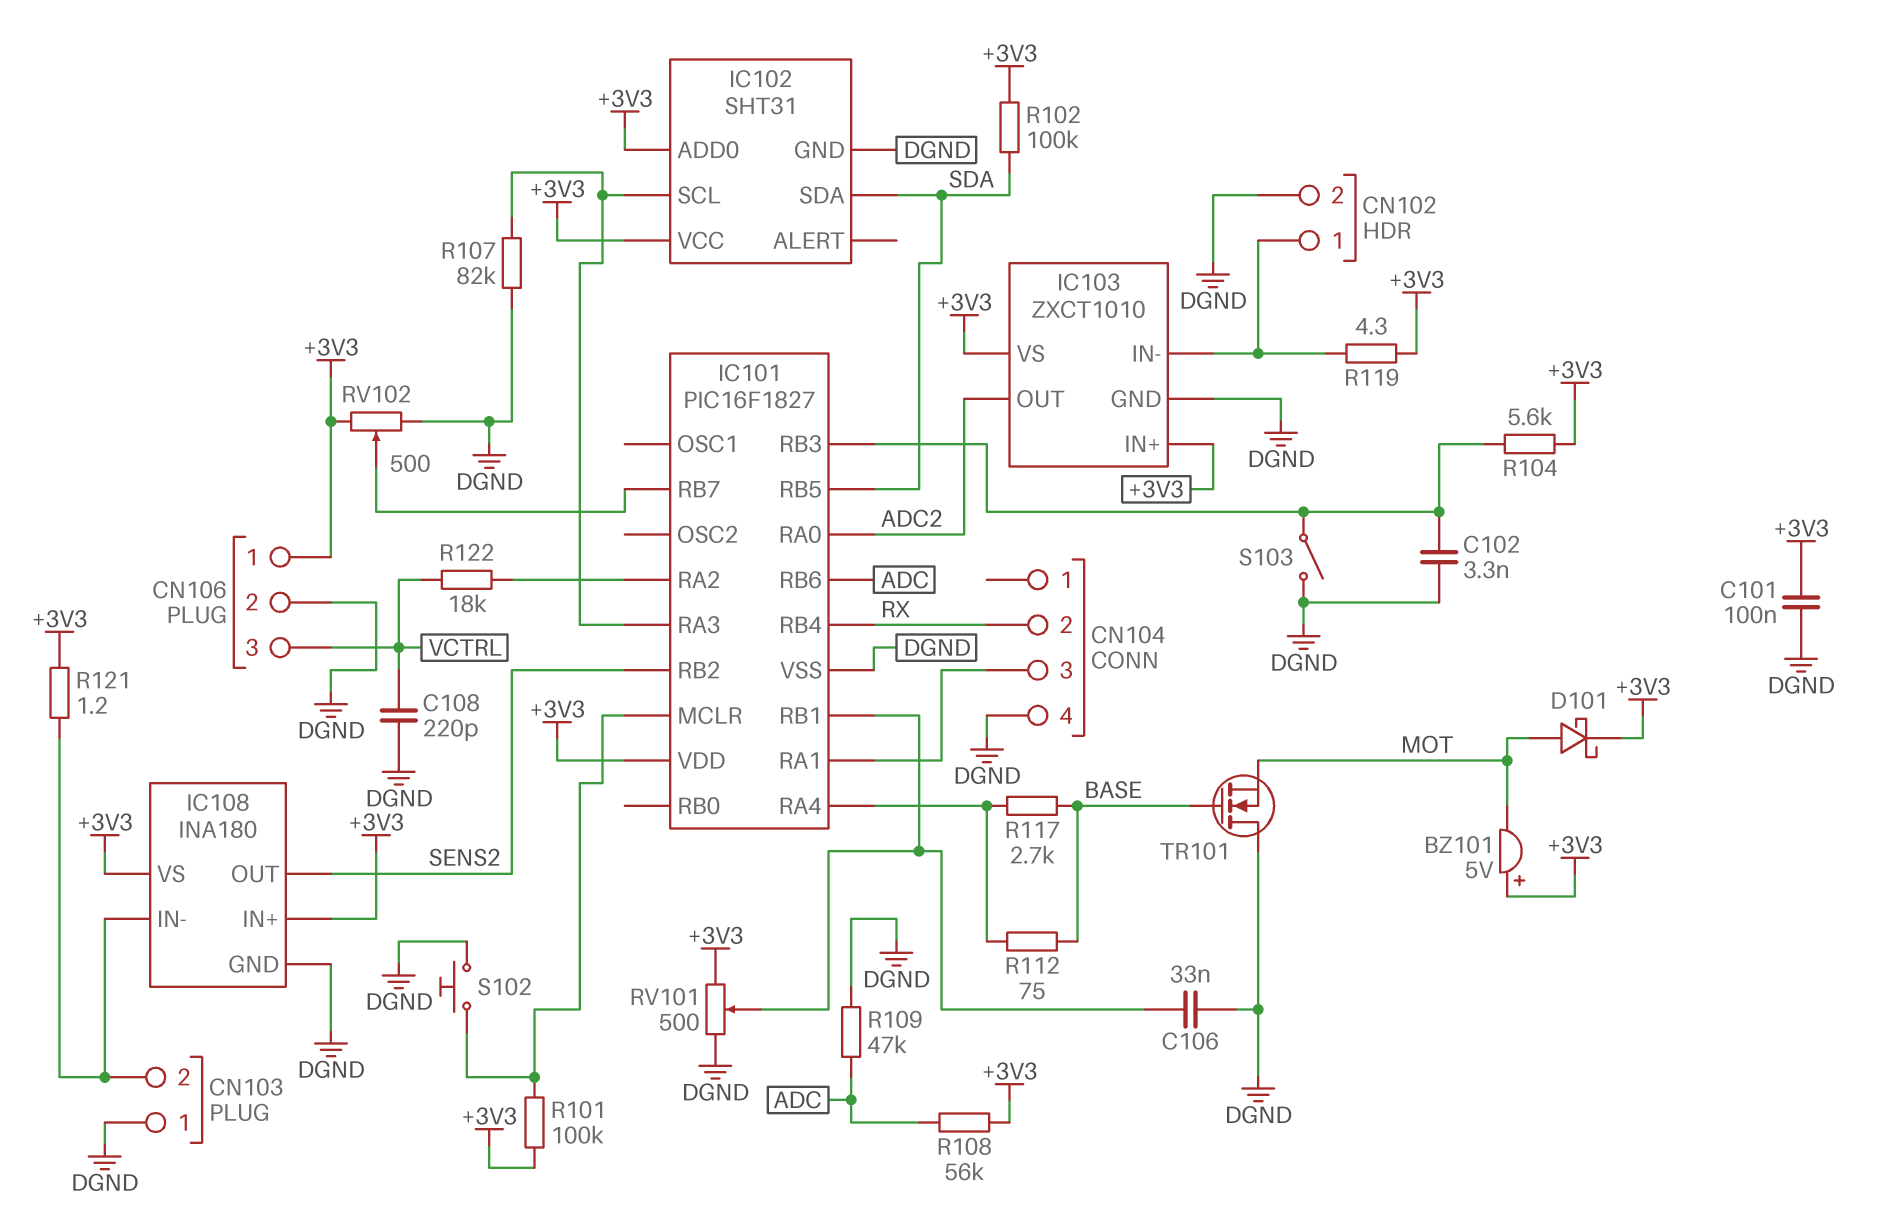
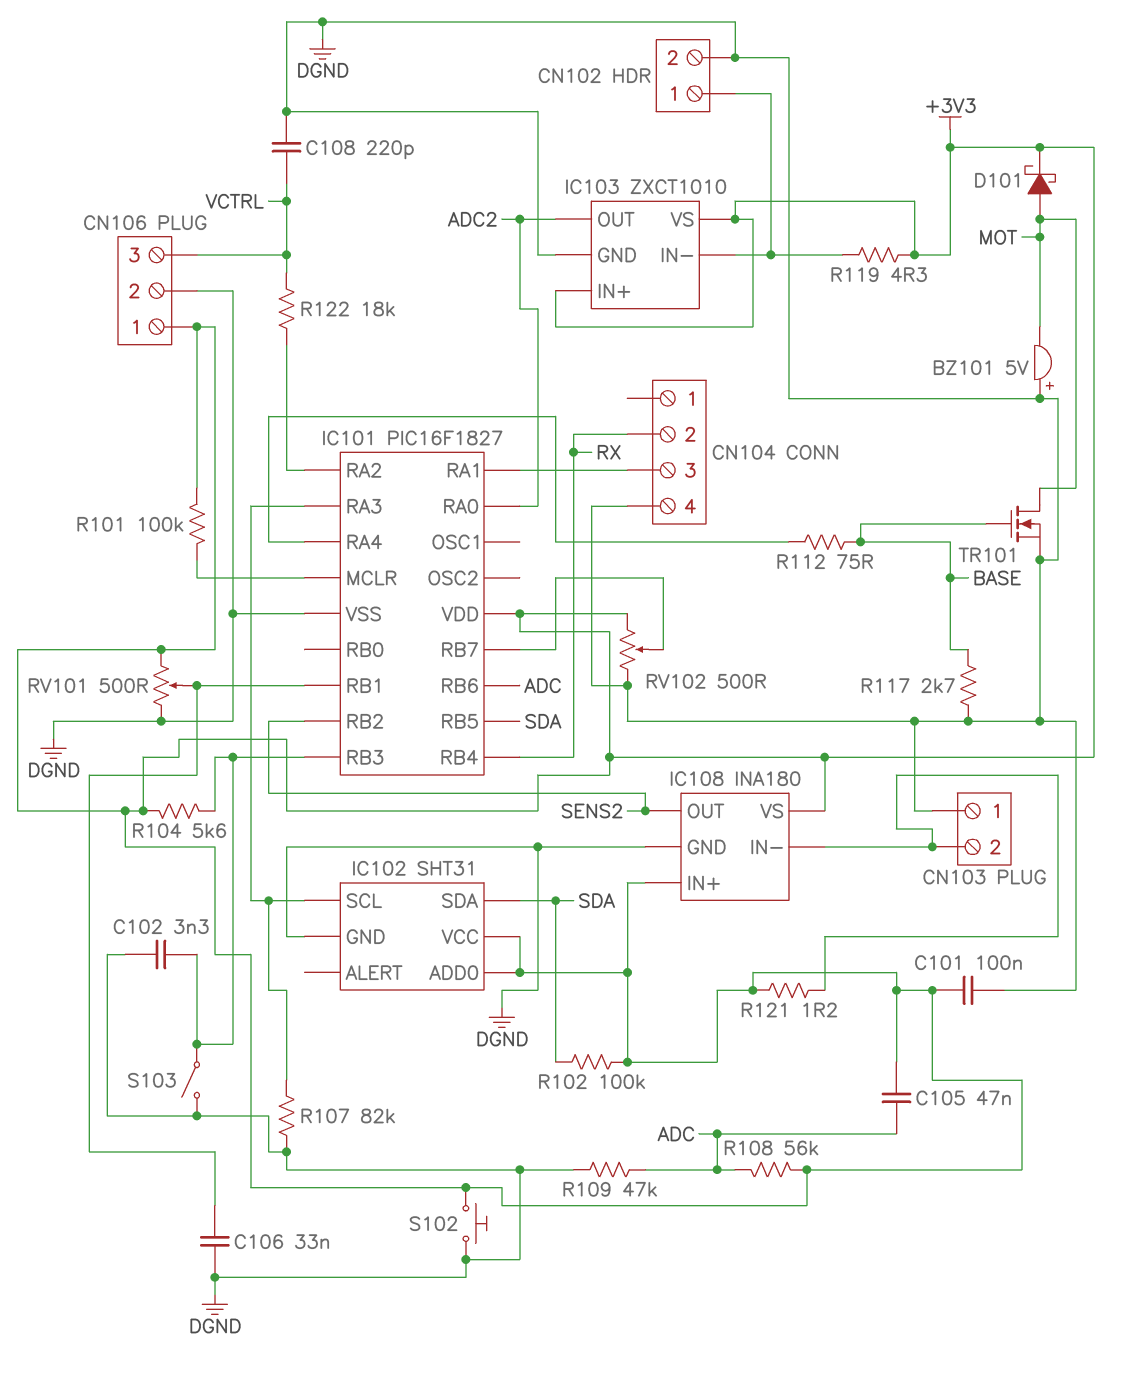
BZ101: buzzer 5V (plus +3V3, minus MOT) -> buzzer 5V (plus DGND, minus MOT)
C105: none -> 47nF (+3V3, ADC)
R117: 2.7k (BASE, IC101/RA4) -> 2.7k (BASE, DGND)
S102: button (DGND, IC101/MCLR) -> button (+3V3, DGND)
TR101: NMOS (G BASE, D DGND, S MOT) -> NMOS (G BASE, D MOT, S DGND)

